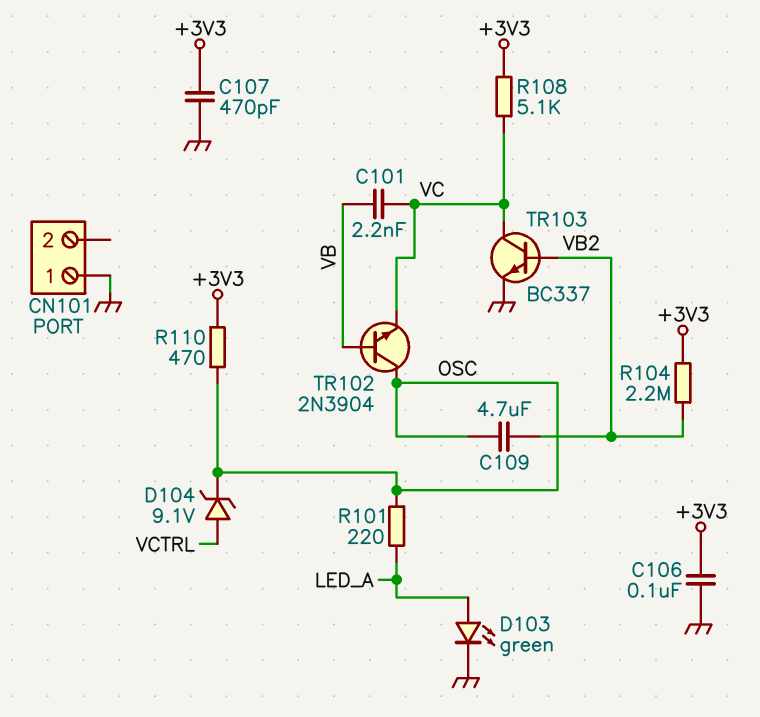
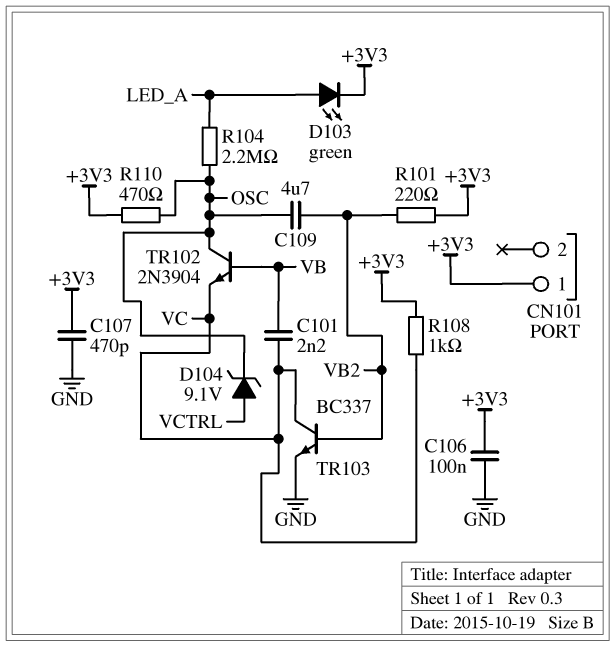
CN101 pin 1: GND -> +3V3
D103: LED green (A LED_A, K GND) -> LED green (A LED_A, K +3V3)
R101: 220 (LED_A, OSC) -> 220 (+3V3, VB2)
R104: 2.2M (+3V3, VB2) -> 2.2M (LED_A, OSC)
R108: 5.1k (+3V3, VC) -> 1k (+3V3, VC)

